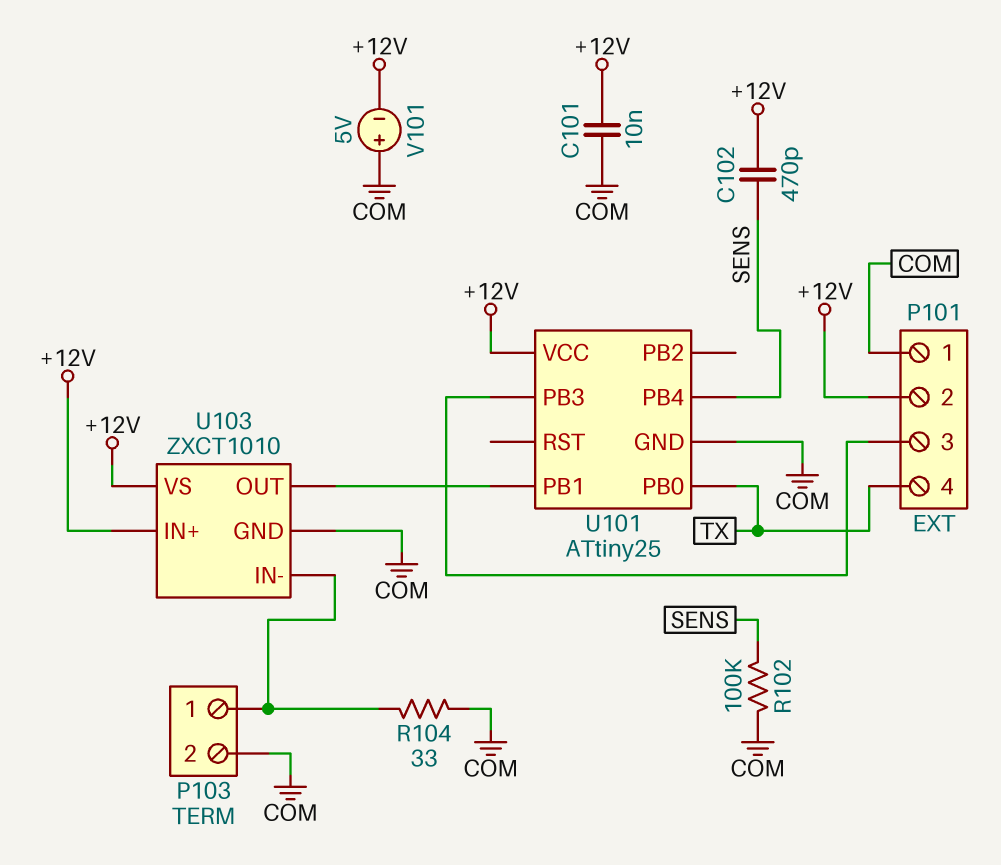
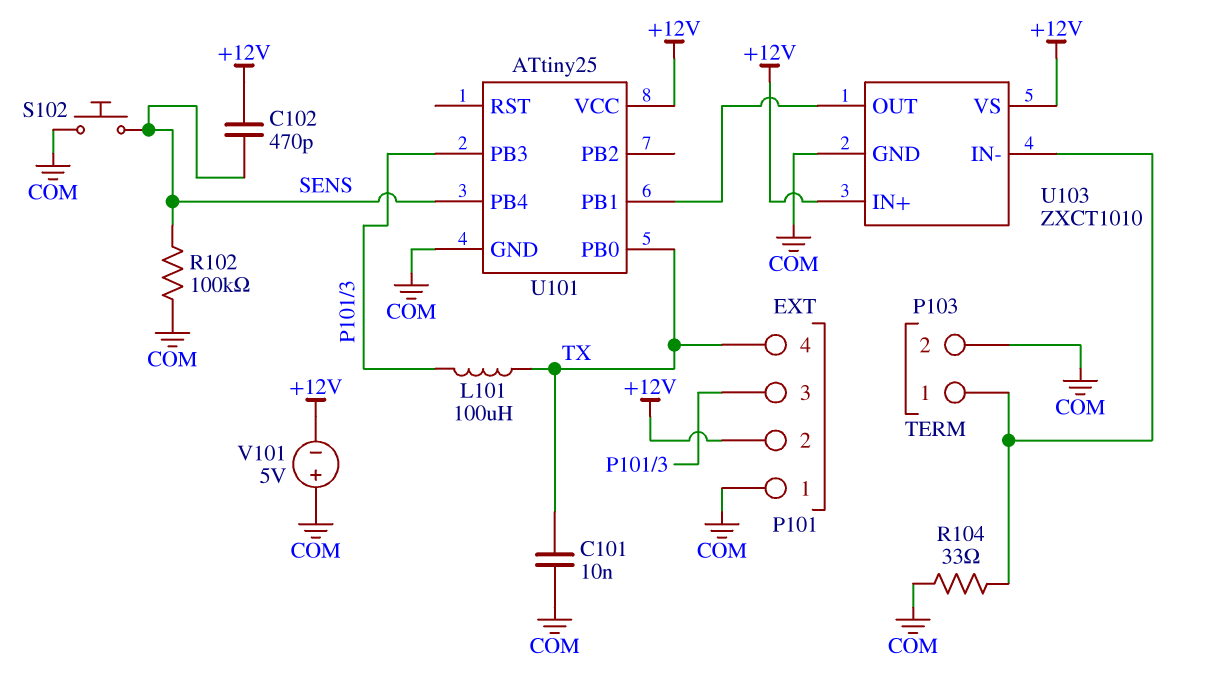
C101: 10nF (+12V, COM) -> 10nF (COM, TX)
L101: none -> 100uH (P101/3, TX)
S102: none -> button (COM, SENS)

